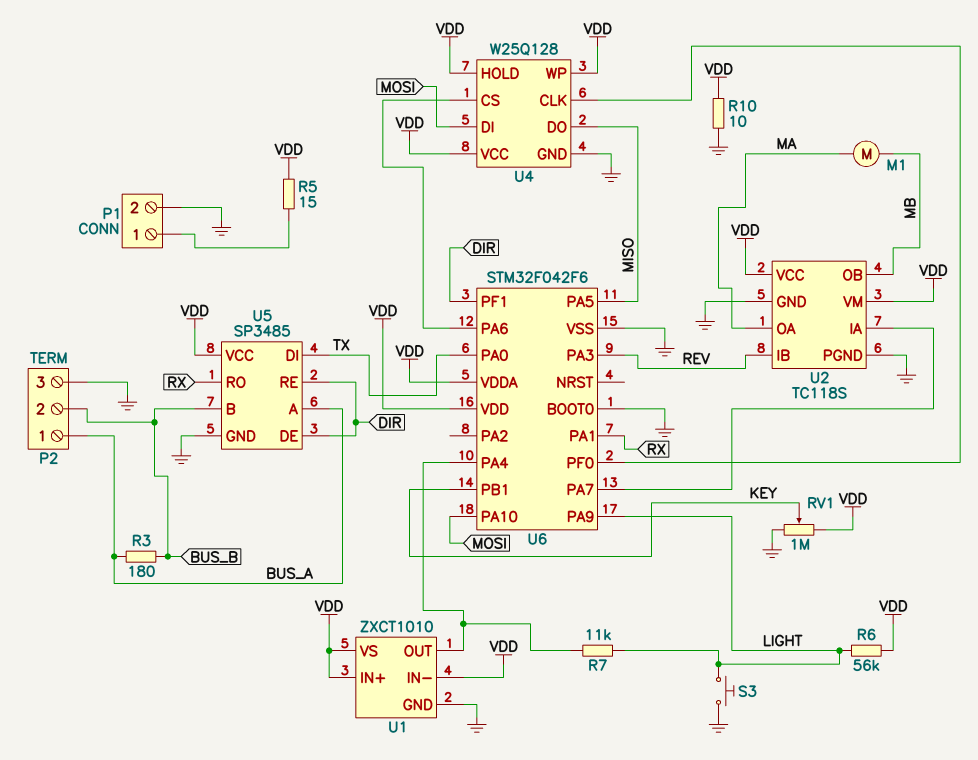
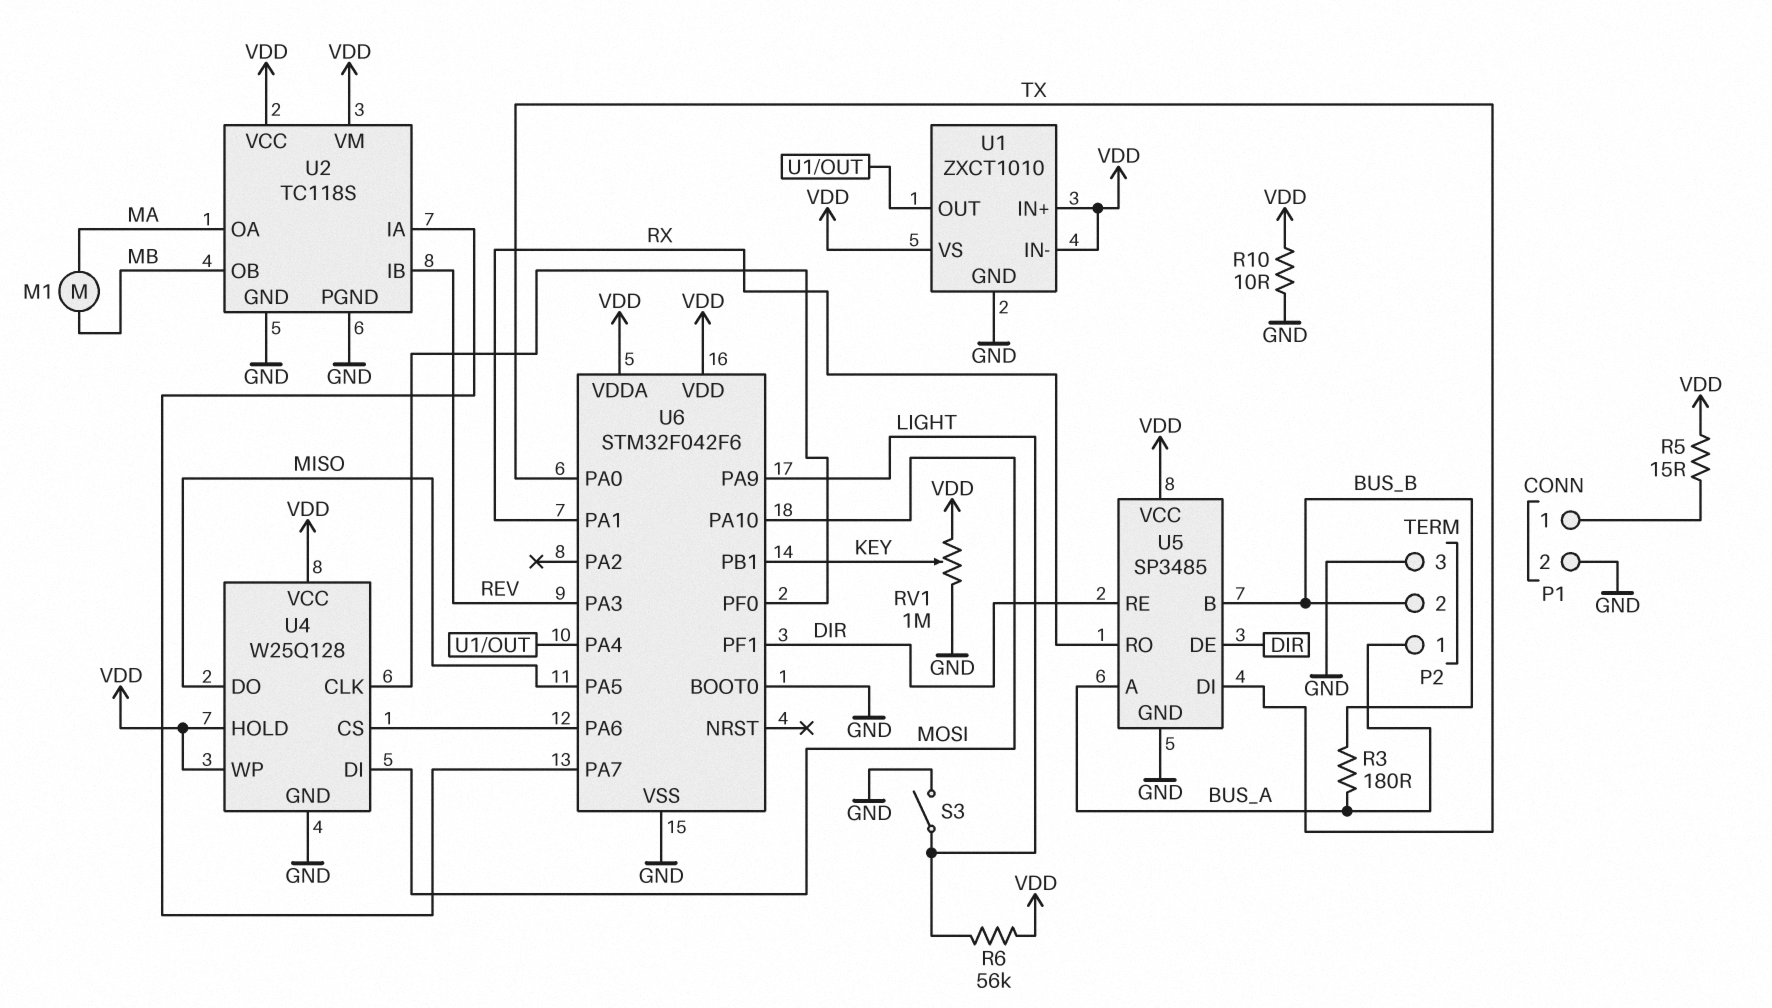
R7: 11k (LIGHT, U1/OUT) -> none
S3: button (GND, LIGHT) -> switch (GND, LIGHT)

